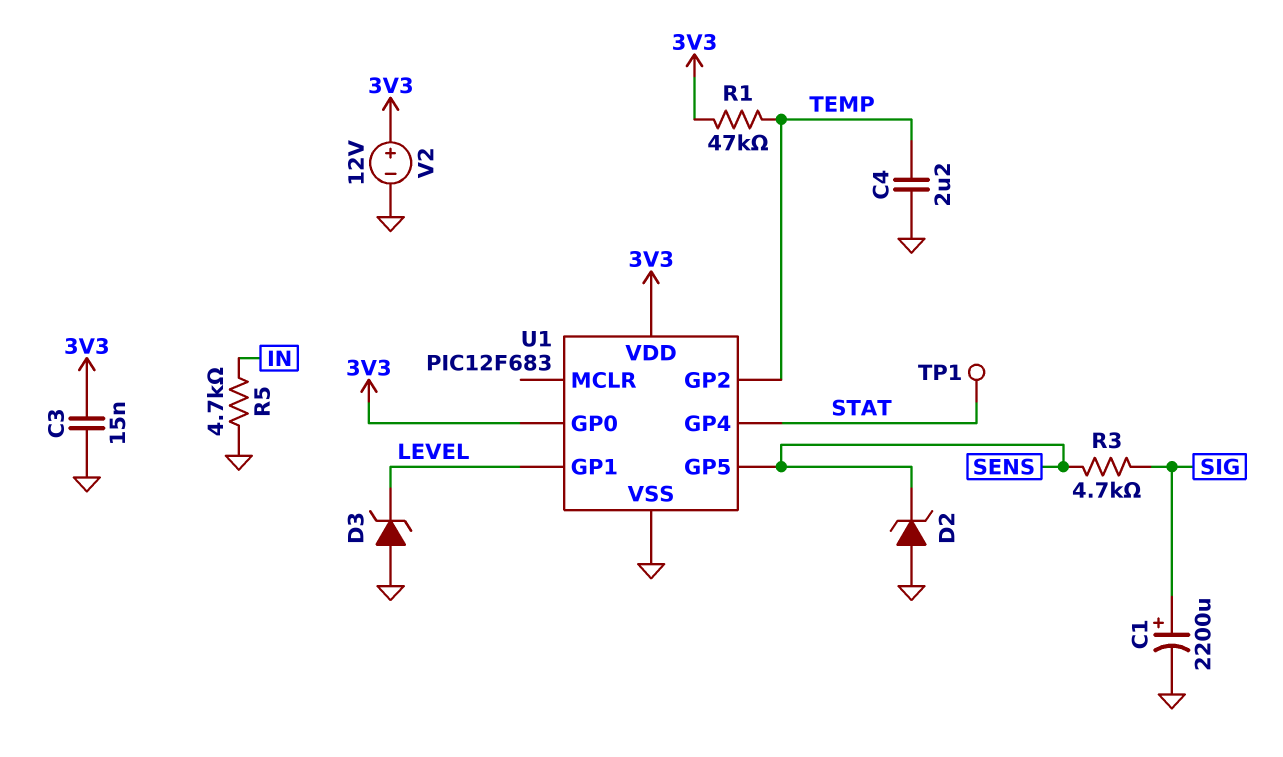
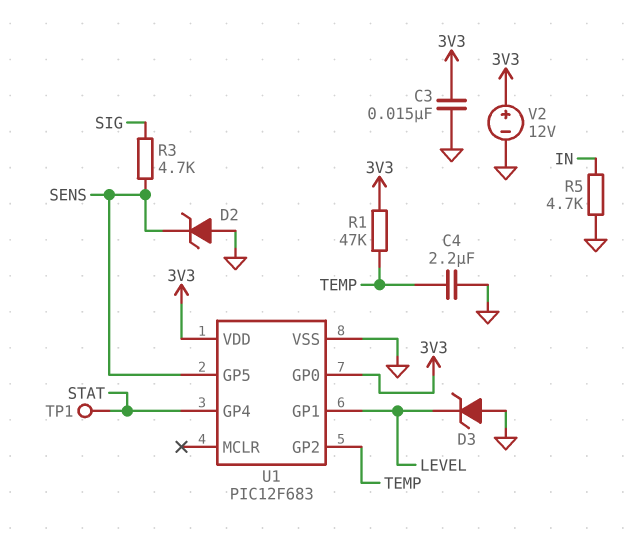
C1: 2200uF (plus SIG, minus GND) -> none

